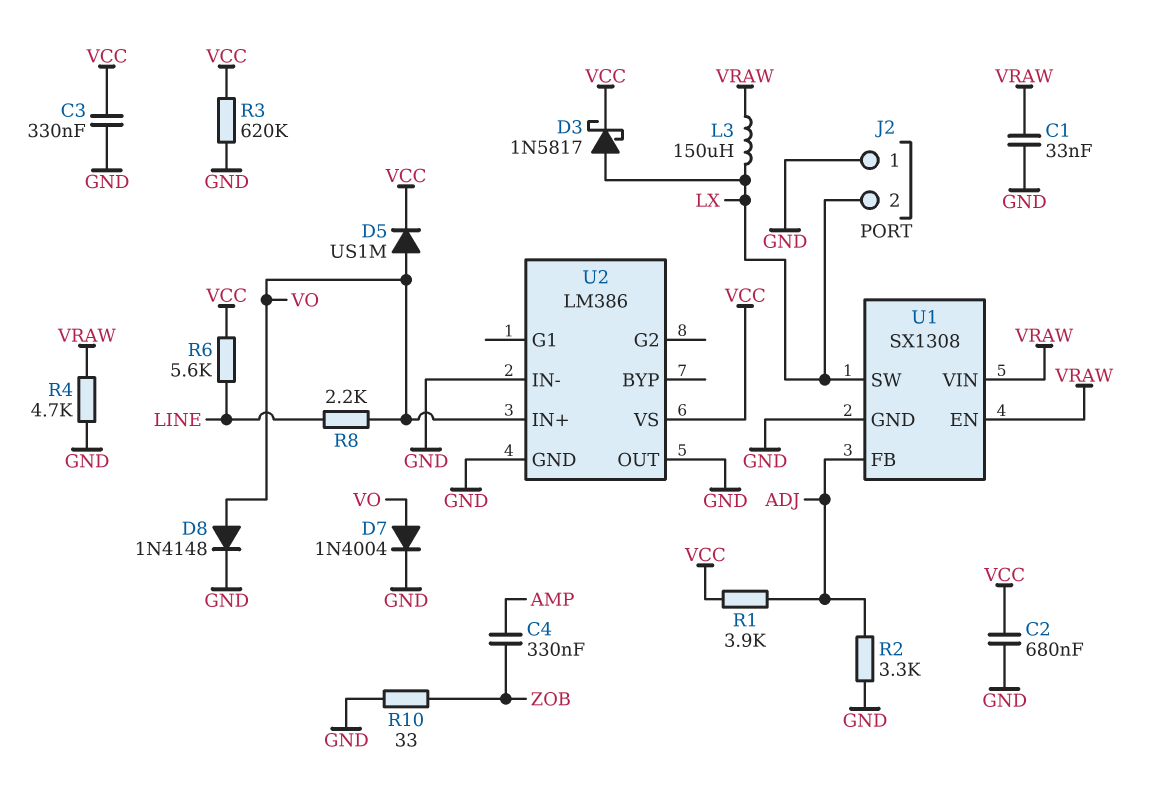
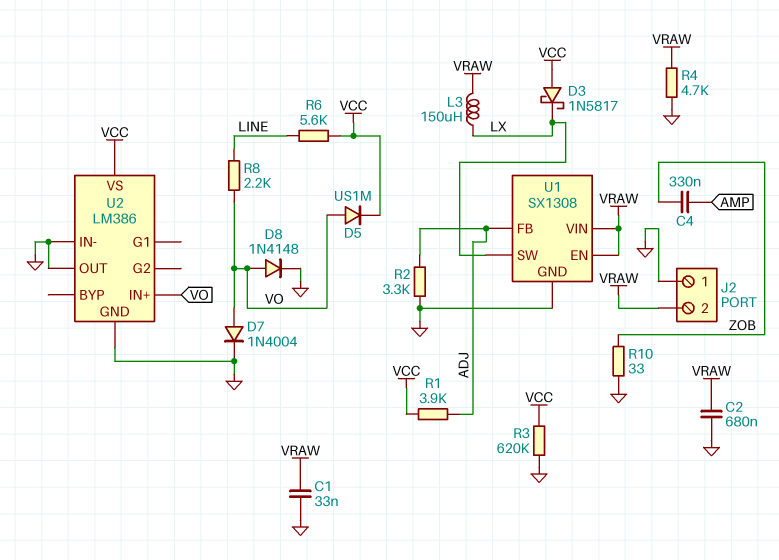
C2: 680nF (GND, VCC) -> 680nF (GND, VRAW)
C3: 330nF (GND, VCC) -> none
D3: schottky 1N5817 (A LX, K VCC) -> schottky 1N5817 (A VCC, K LX)
J2 pin 2: LX -> VRAW

